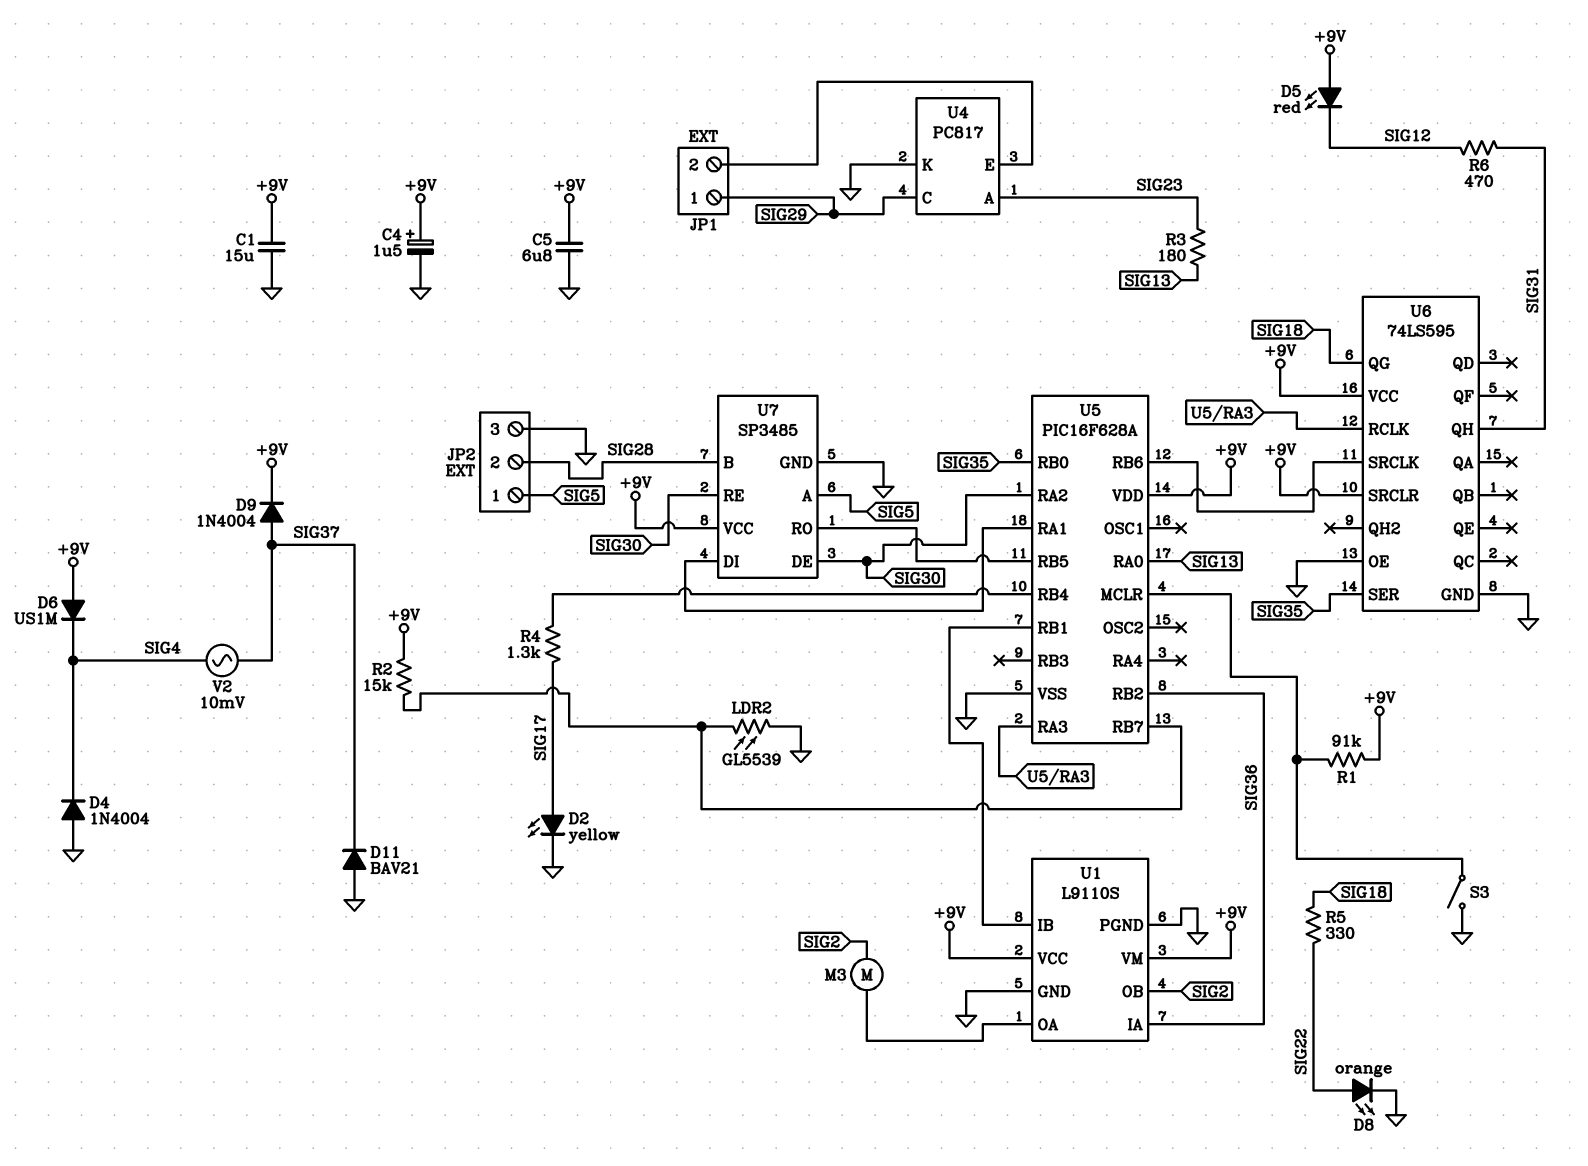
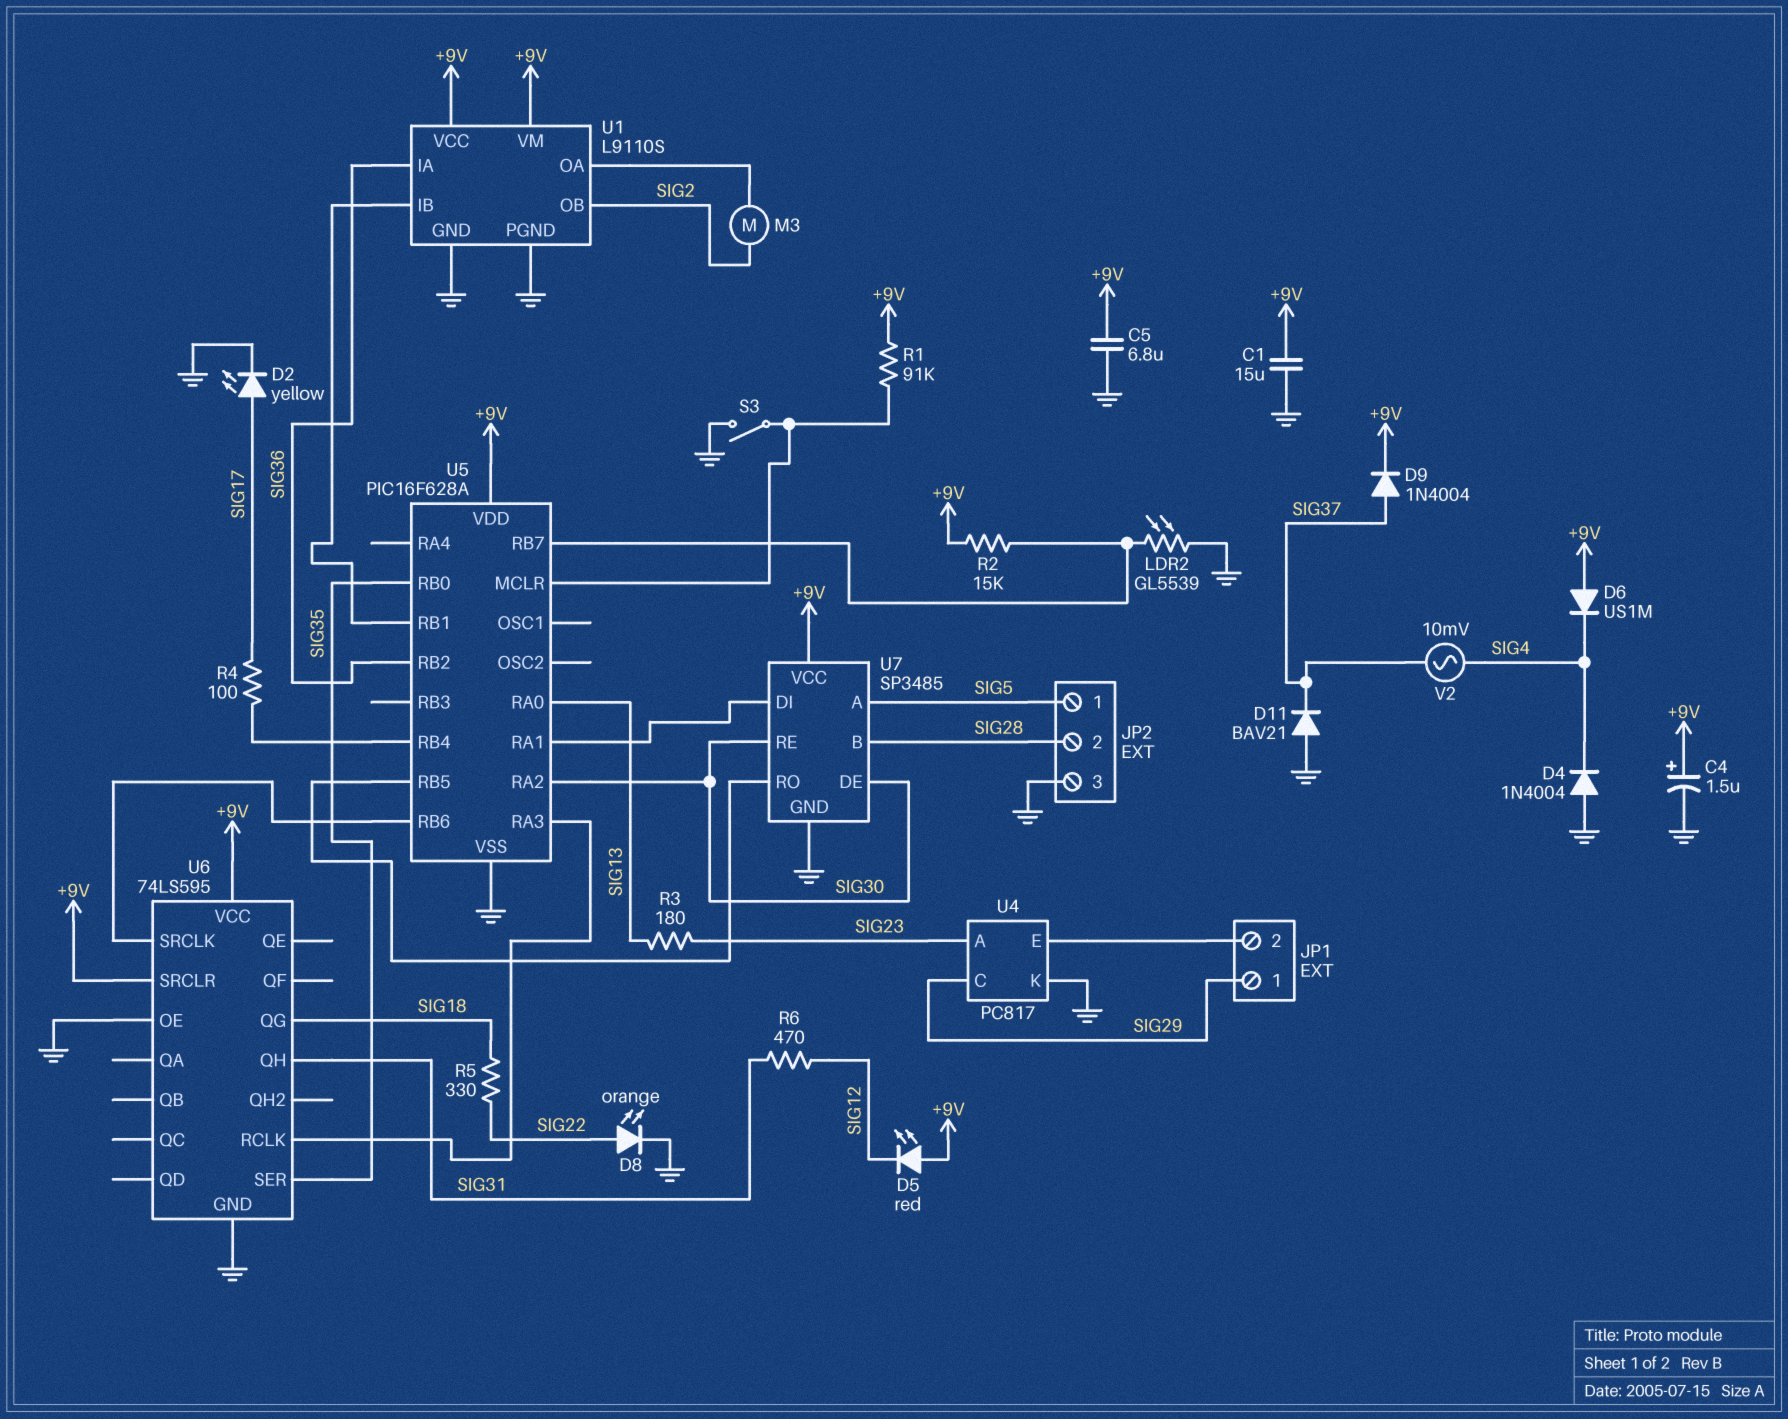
R4: 1.3k (SIG17, U5/RB4) -> 100 (SIG17, U5/RB4)

